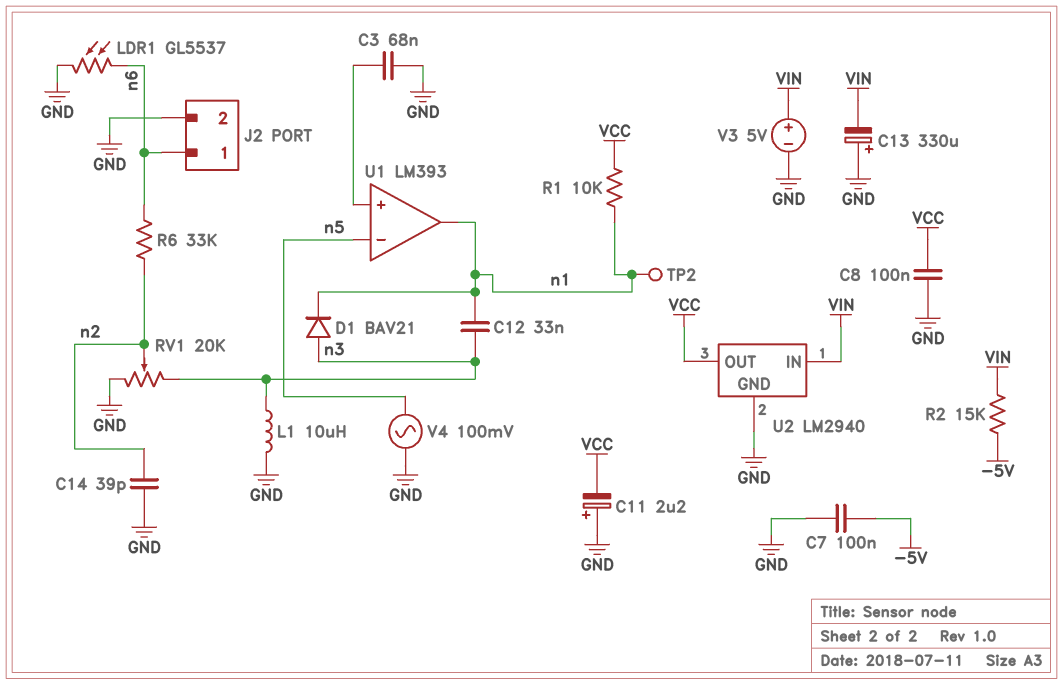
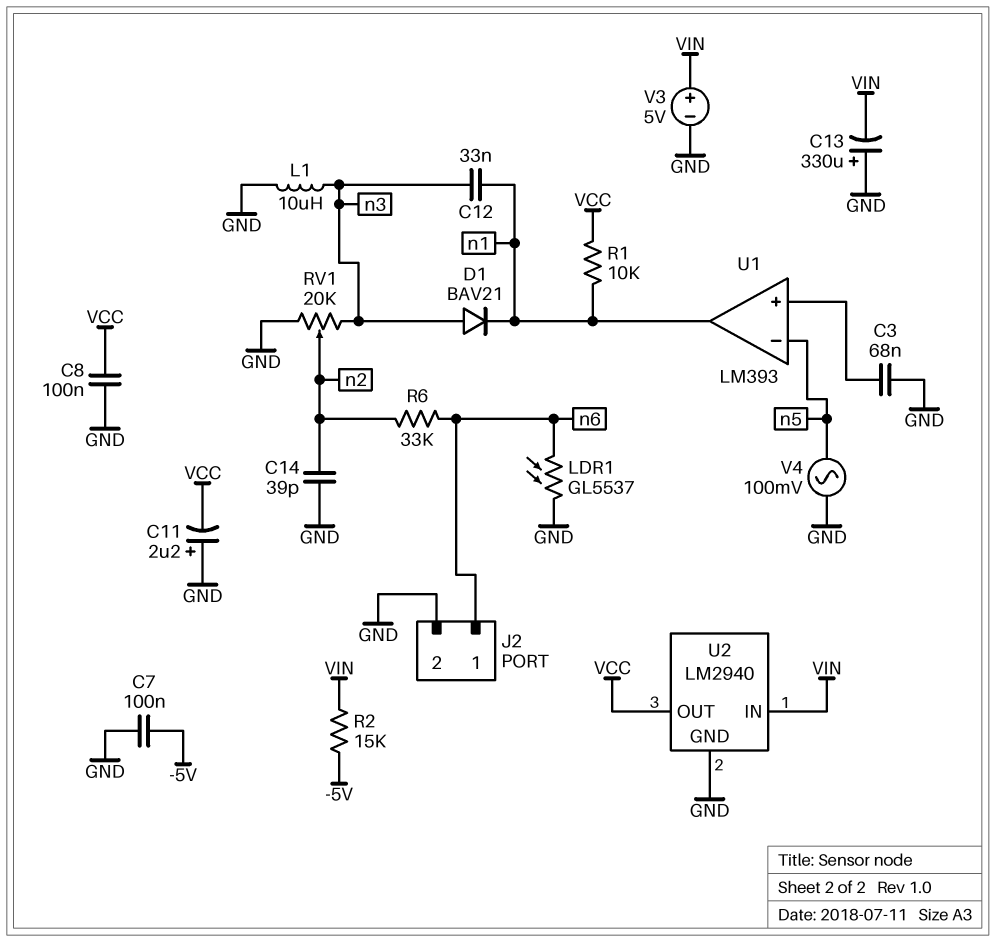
TP2: test point (n1) -> none

